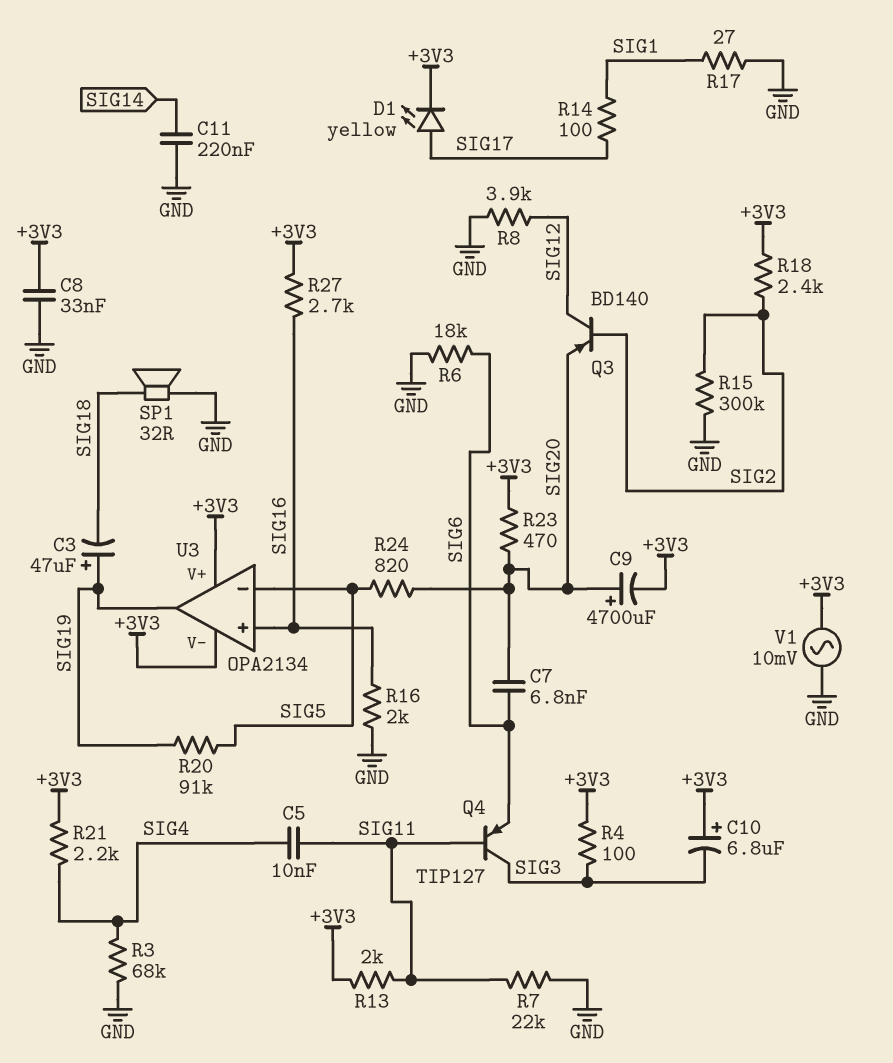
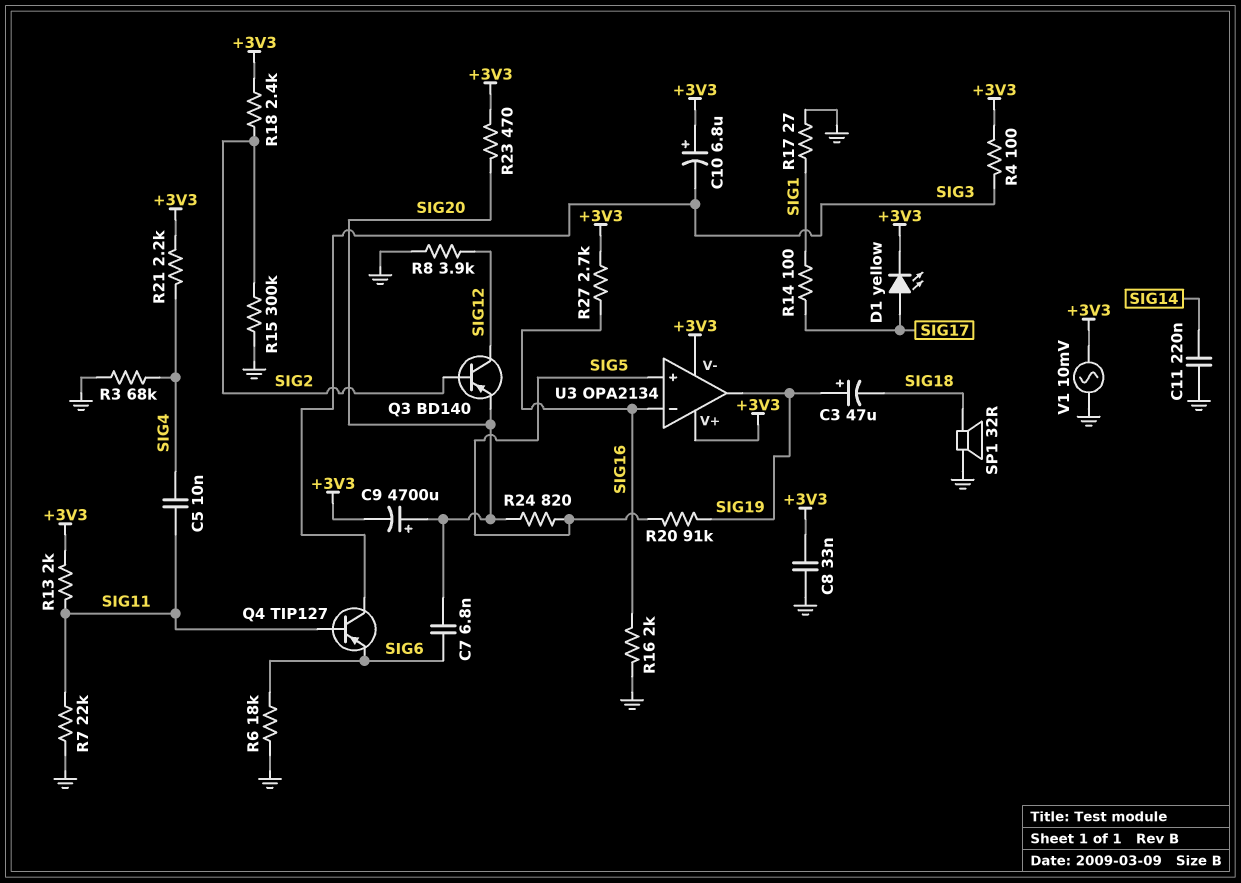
U3 pin in+: SIG16 -> SIG5
U3 pin in-: SIG5 -> SIG16

